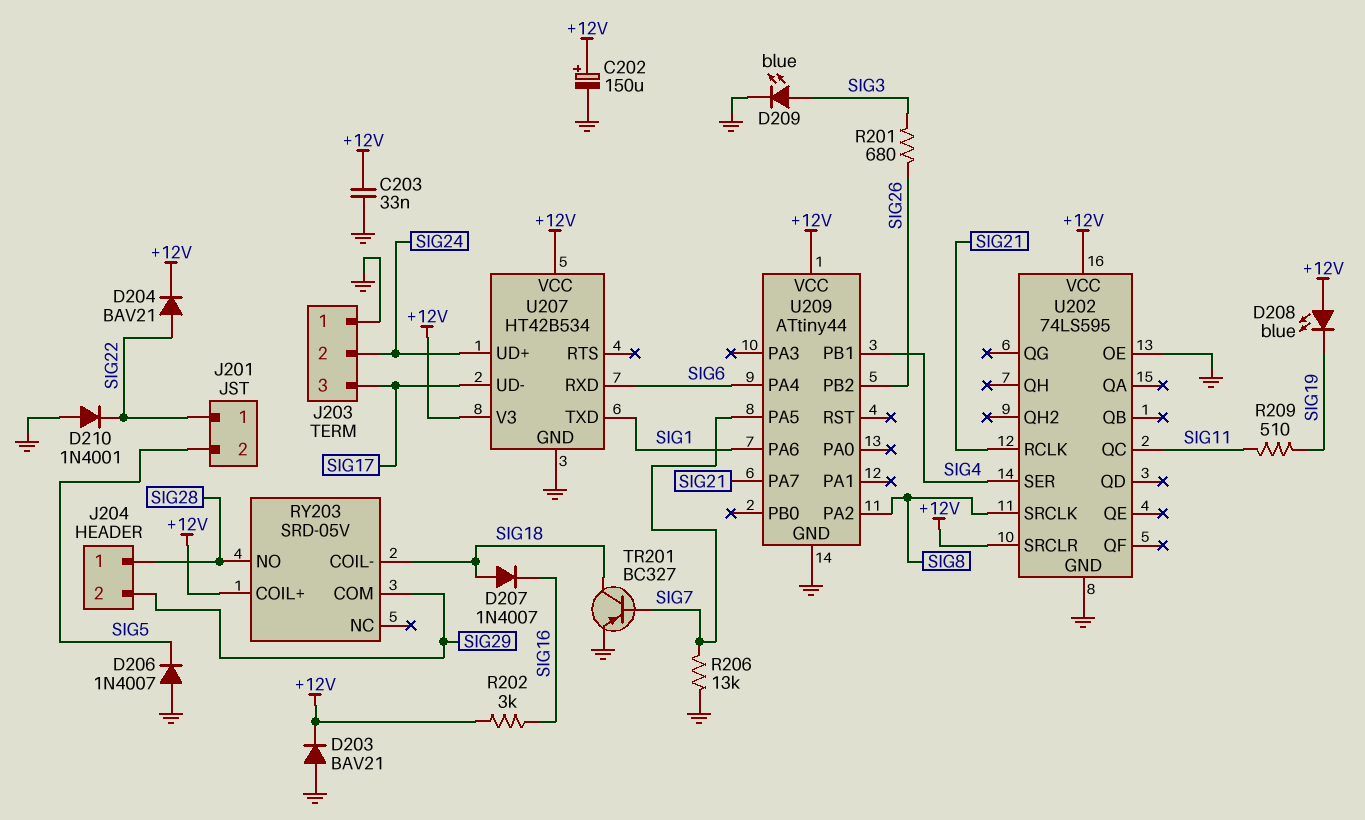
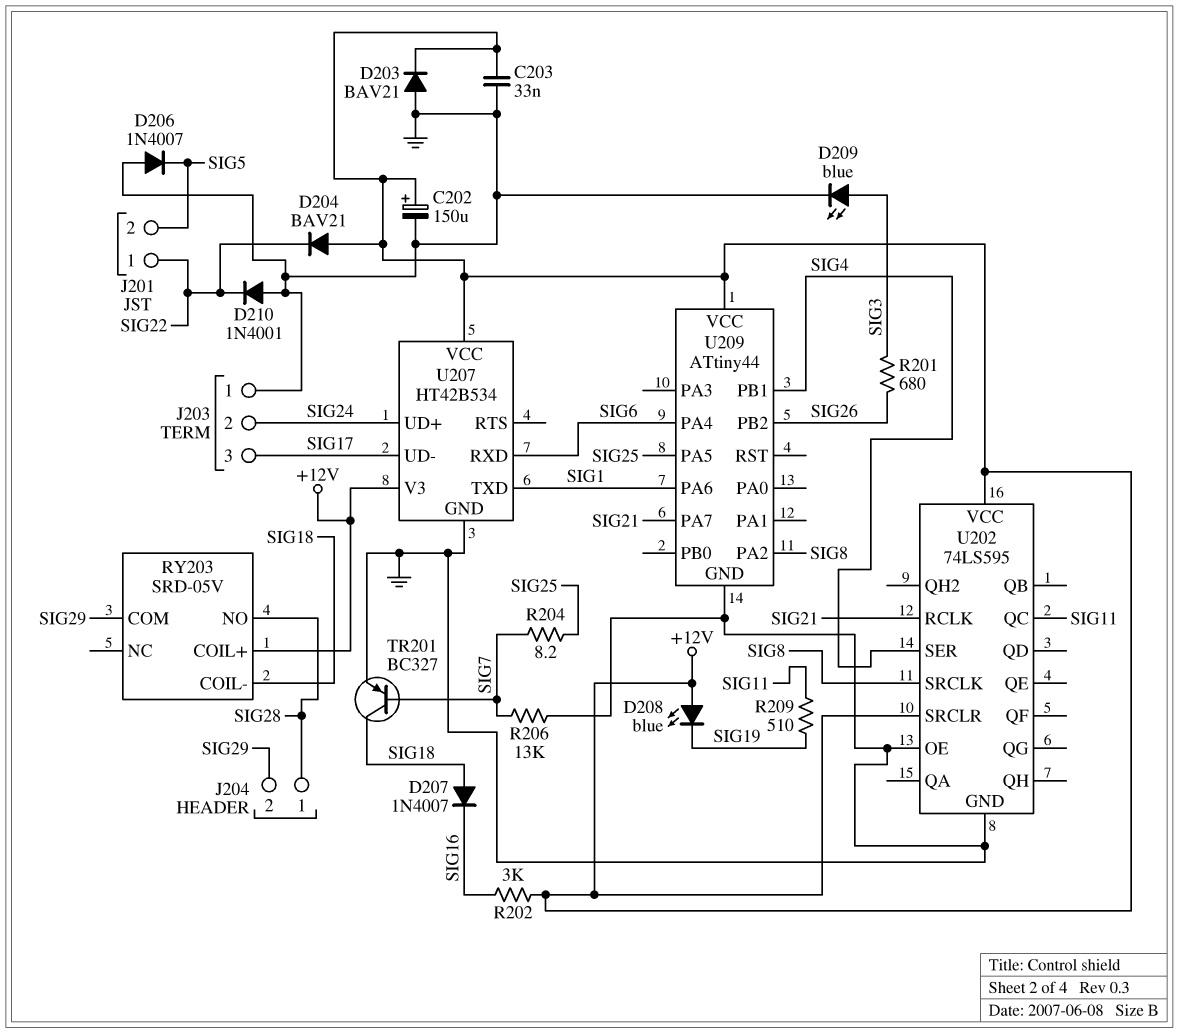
D204: diode BAV21 (A SIG22, K +12V) -> diode BAV21 (A +12V, K SIG22)
R204: none -> 8.2 (SIG7, SIG25)
U209 pin PA5: SIG7 -> SIG25

